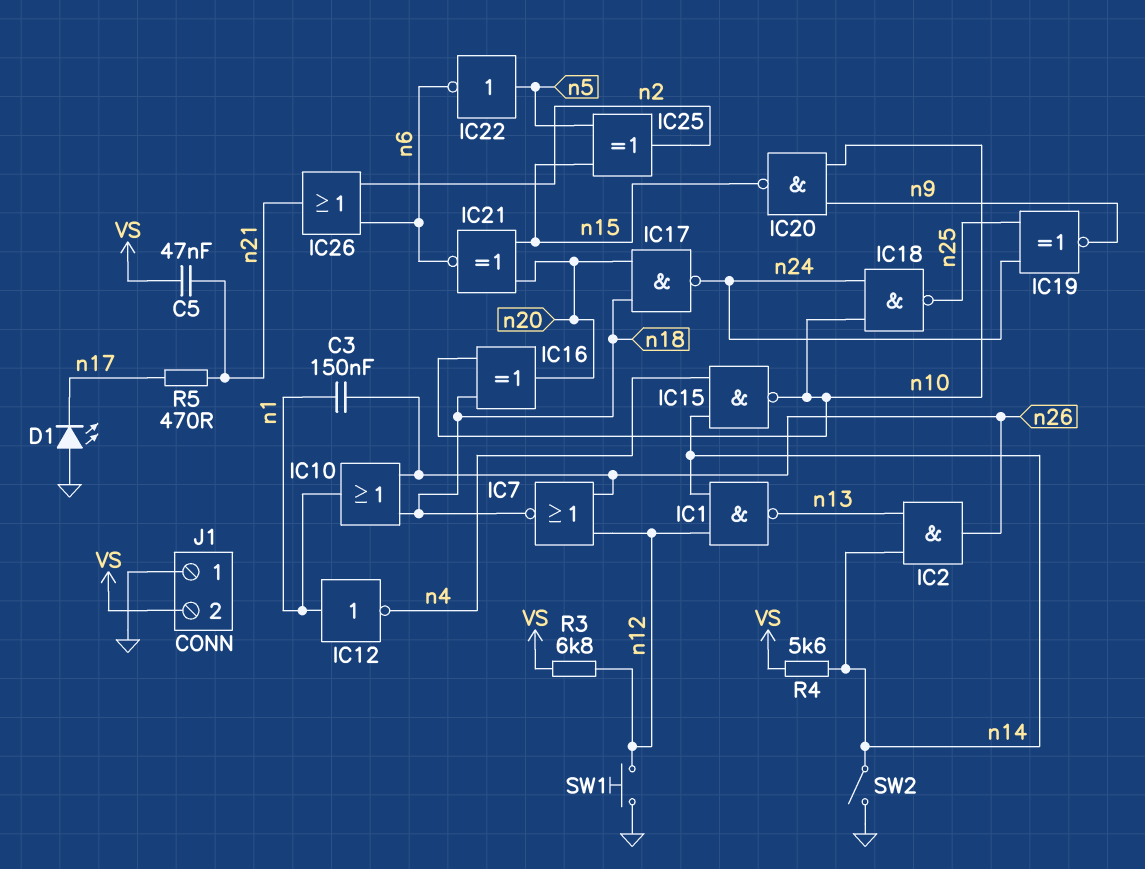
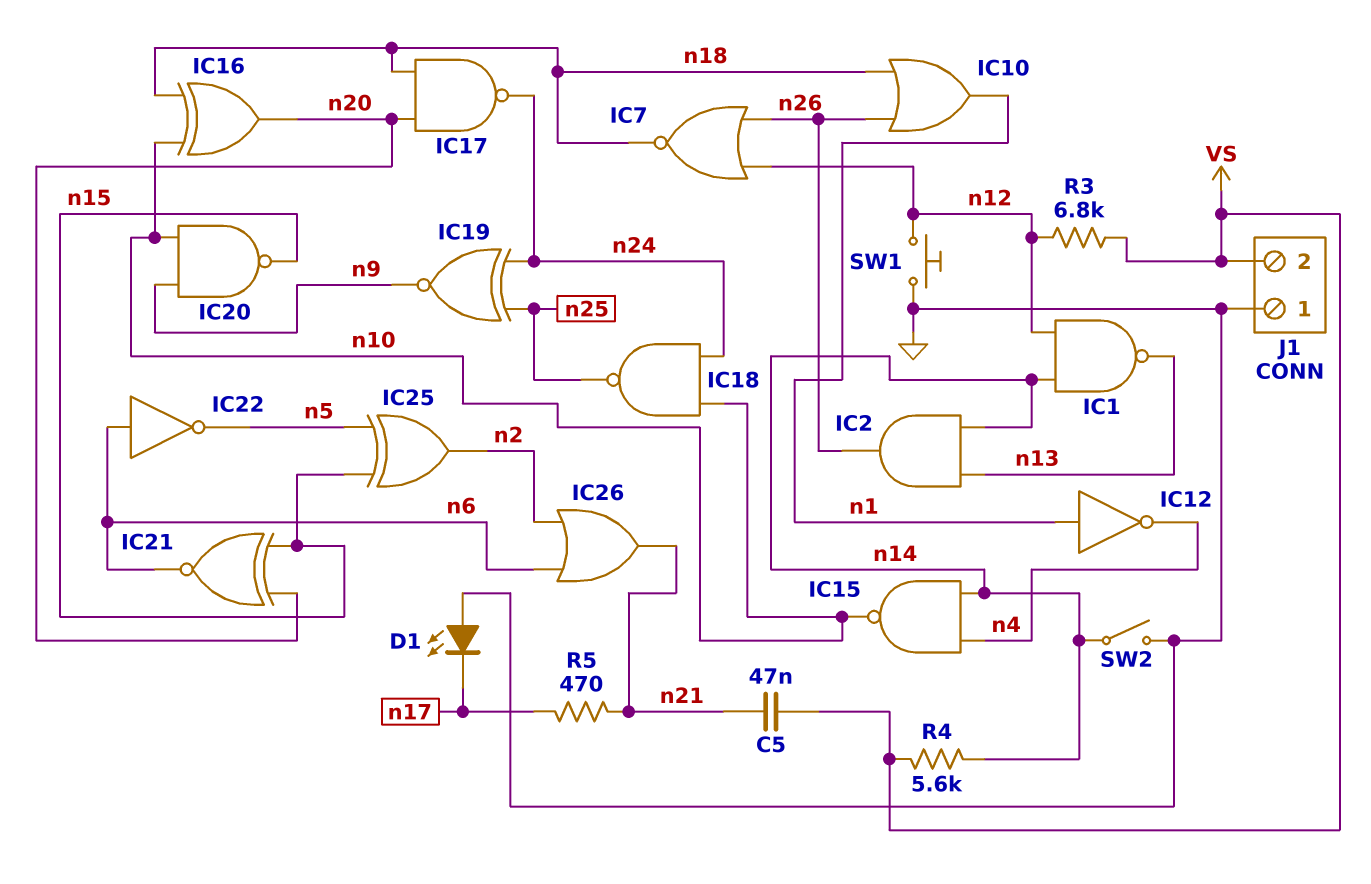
C3: 150nF (n1, n26) -> none
IC22: NOT (in n5, out n6) -> NOT (in n6, out n5)

